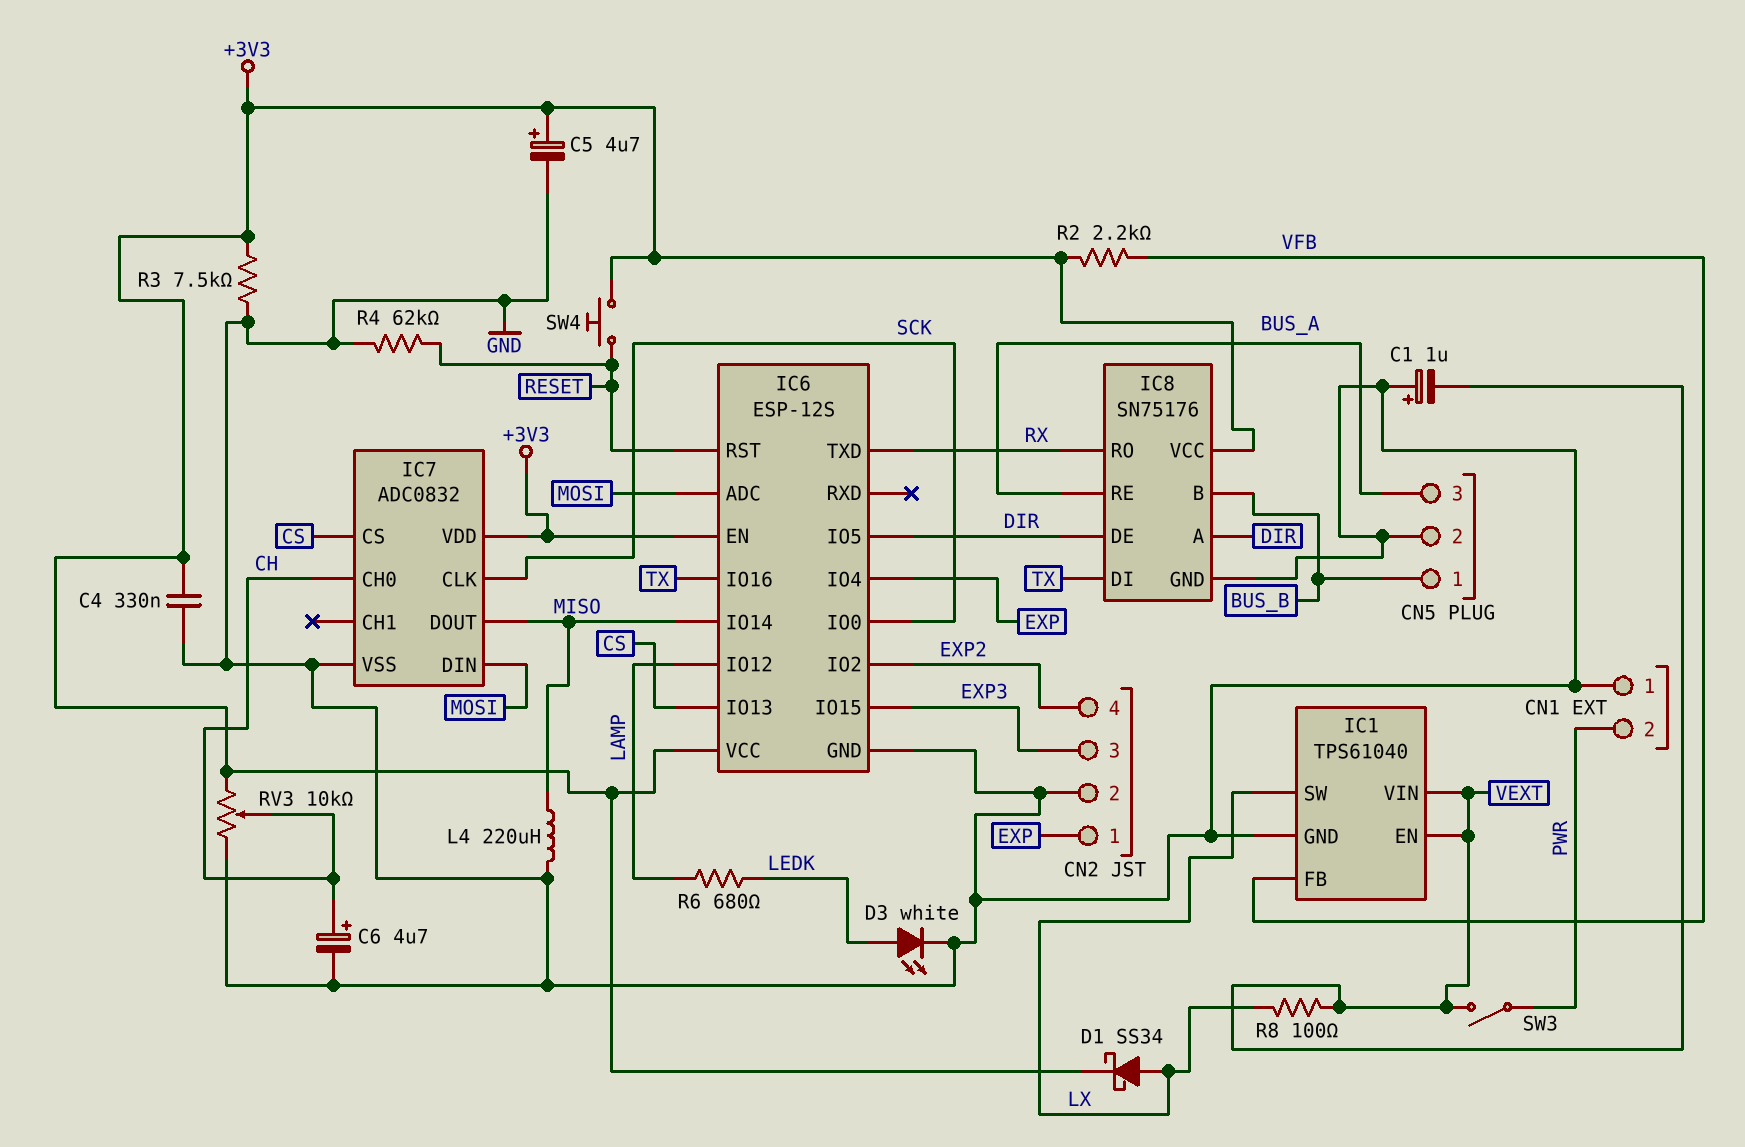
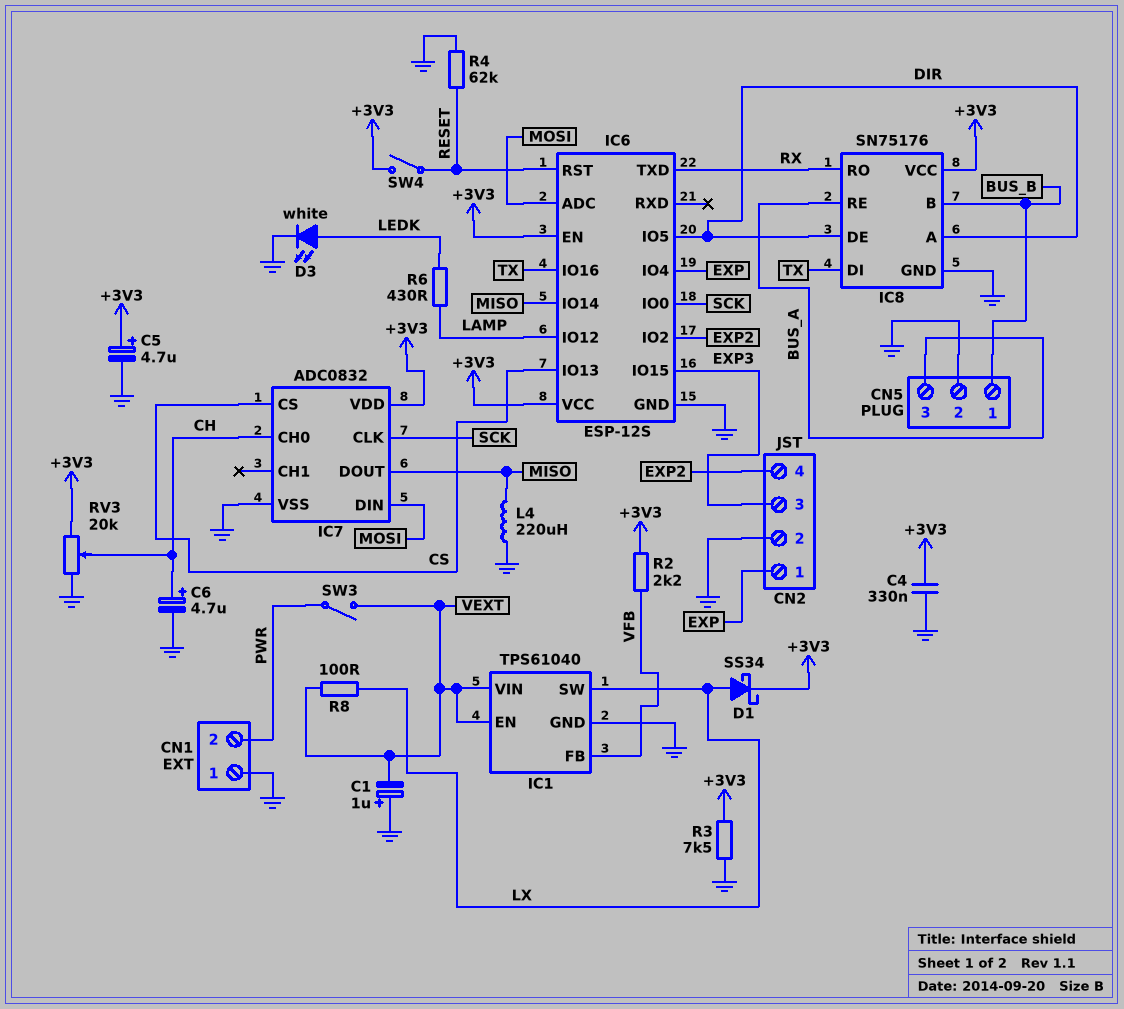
R6: 680 (LAMP, LEDK) -> 430 (LAMP, LEDK)
RV3: 10k (+3V3, GND, wiper CH) -> 20k (+3V3, GND, wiper CH)
SW4: button (+3V3, RESET) -> switch (+3V3, RESET)

